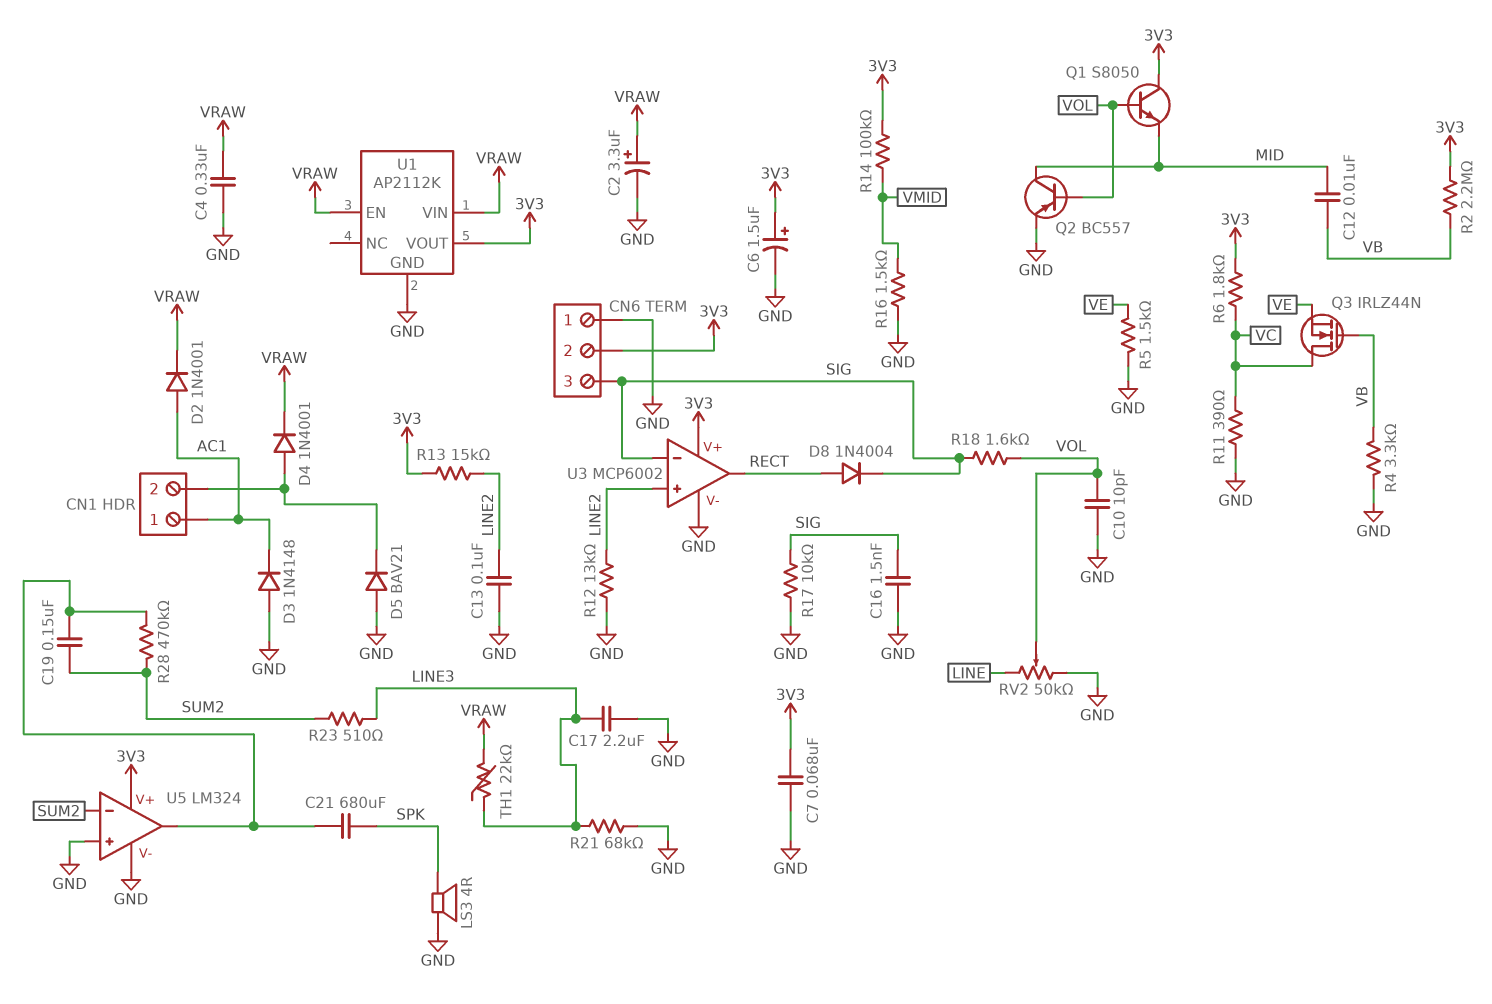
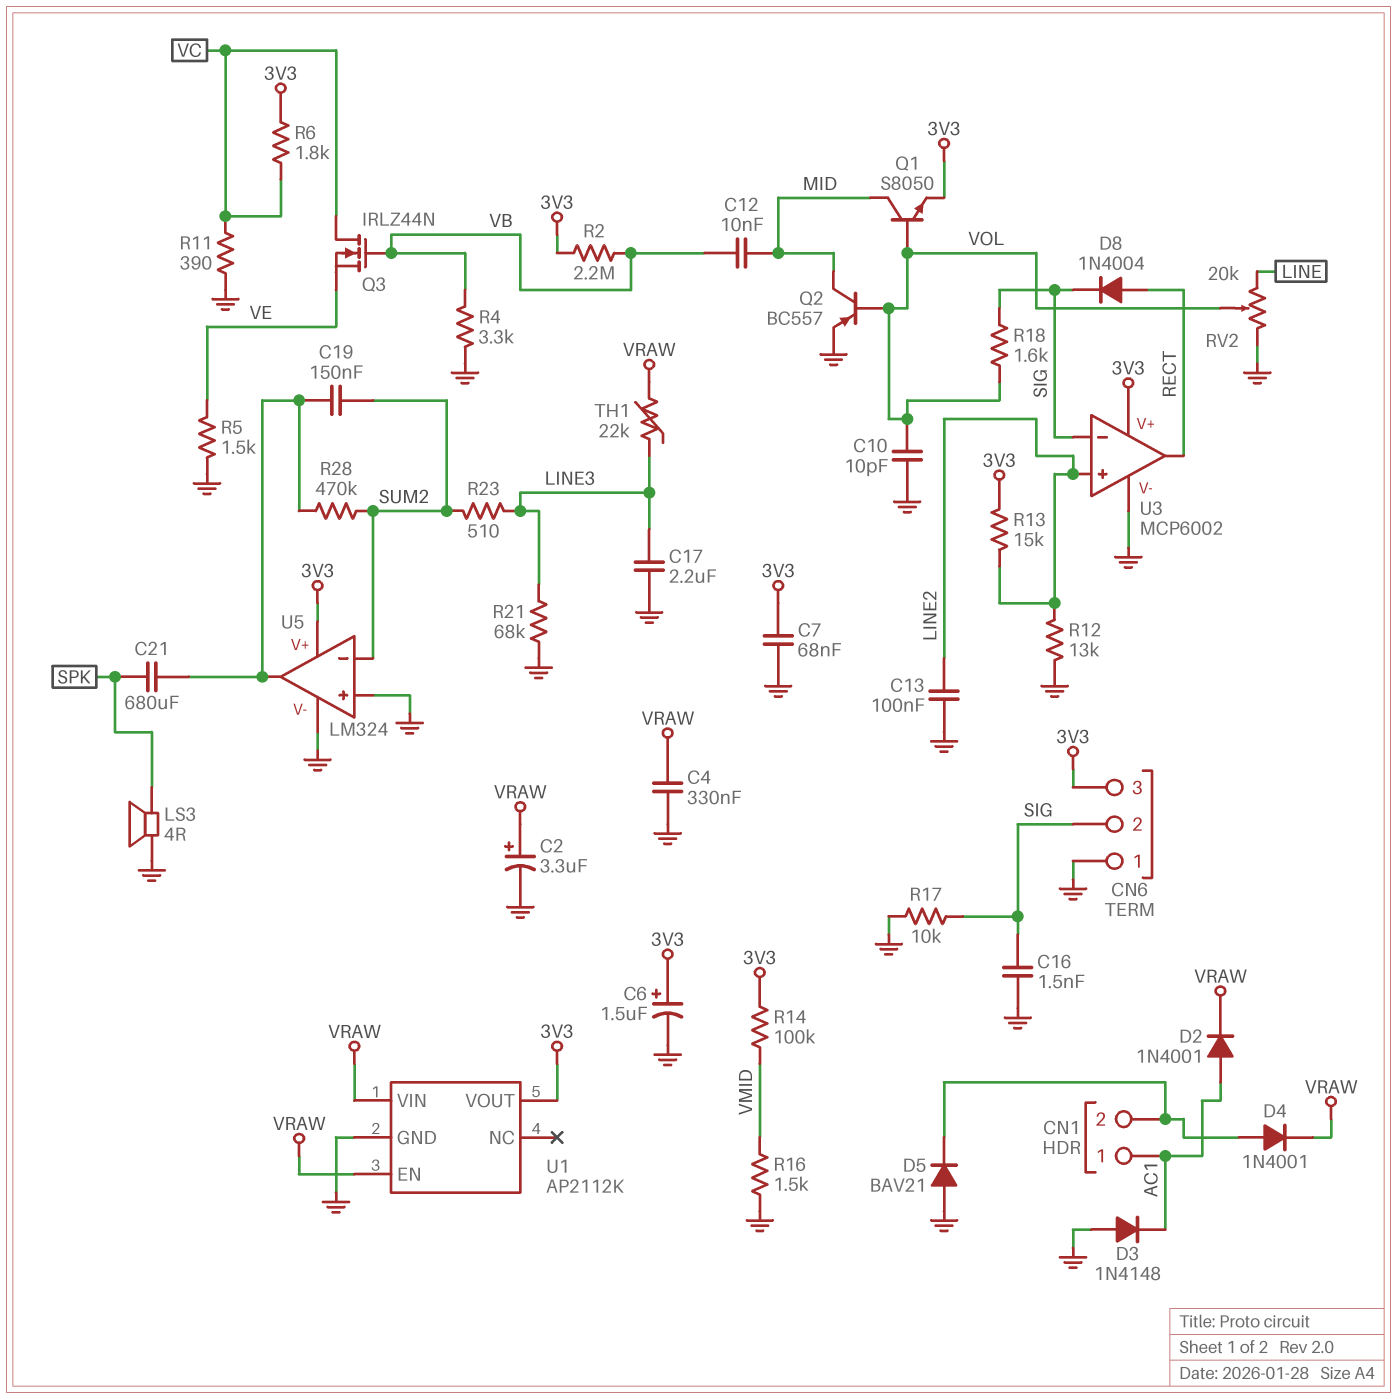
CN6 pin 2: 3V3 -> SIG
CN6 pin 3: SIG -> 3V3
Q1: NPN S8050 (B VOL, C 3V3, E MID) -> NPN S8050 (B VOL, C MID, E 3V3)
RV2: 50k (GND, LINE, wiper VOL) -> 20k (GND, LINE, wiper VOL)

